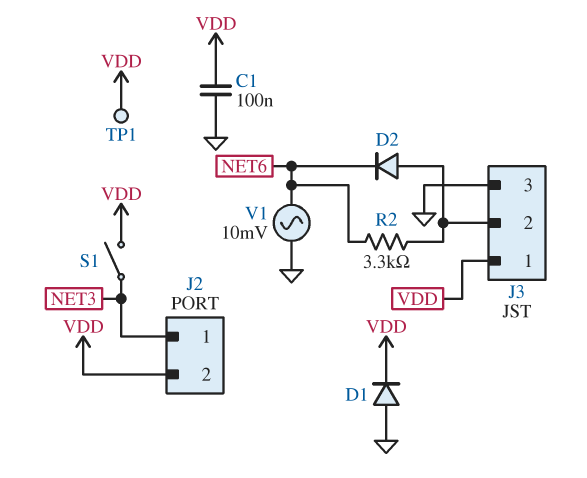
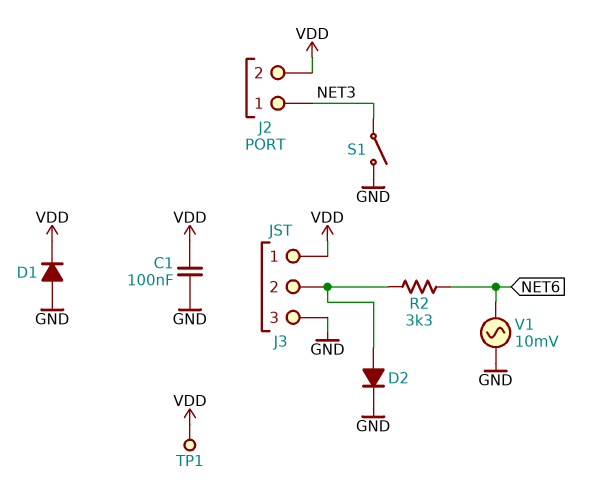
D2: diode (A J3/2, K NET6) -> diode (A J3/2, K GND)
S1: switch (NET3, VDD) -> switch (GND, NET3)

